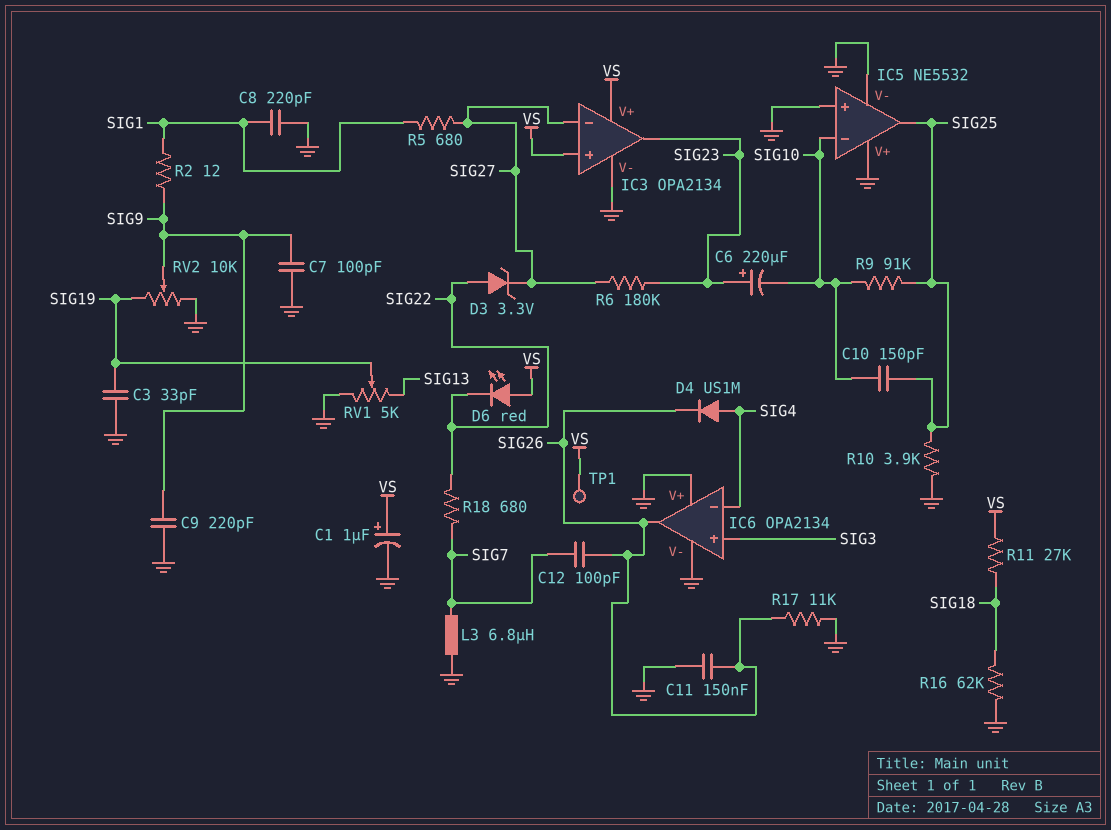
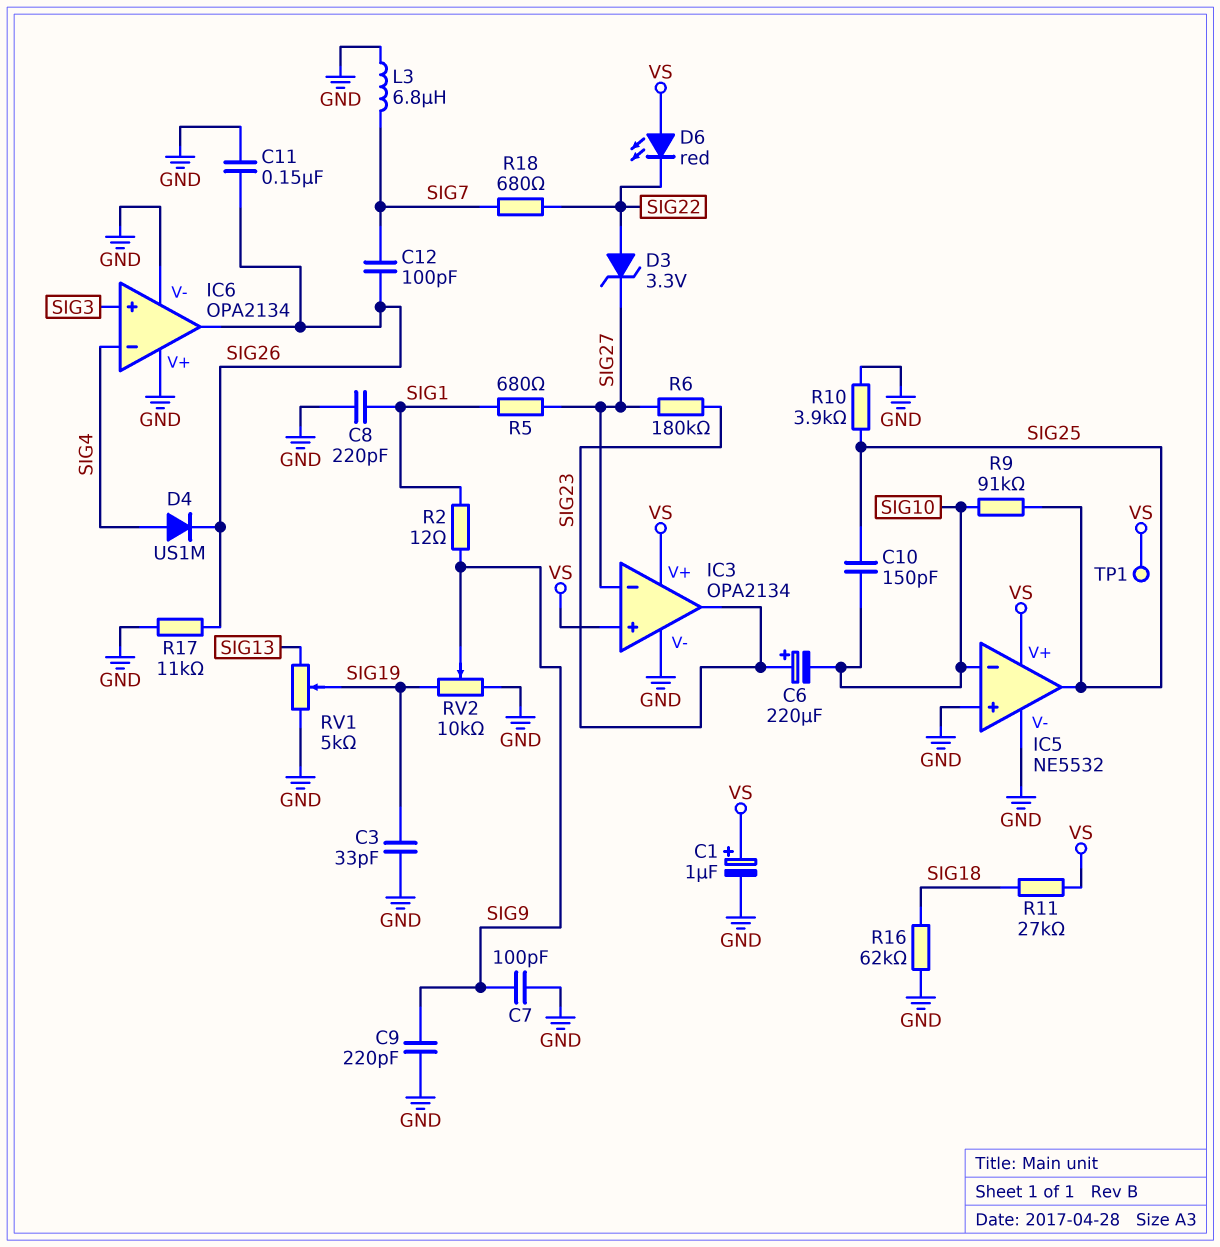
IC5 pin V+: GND -> VS

